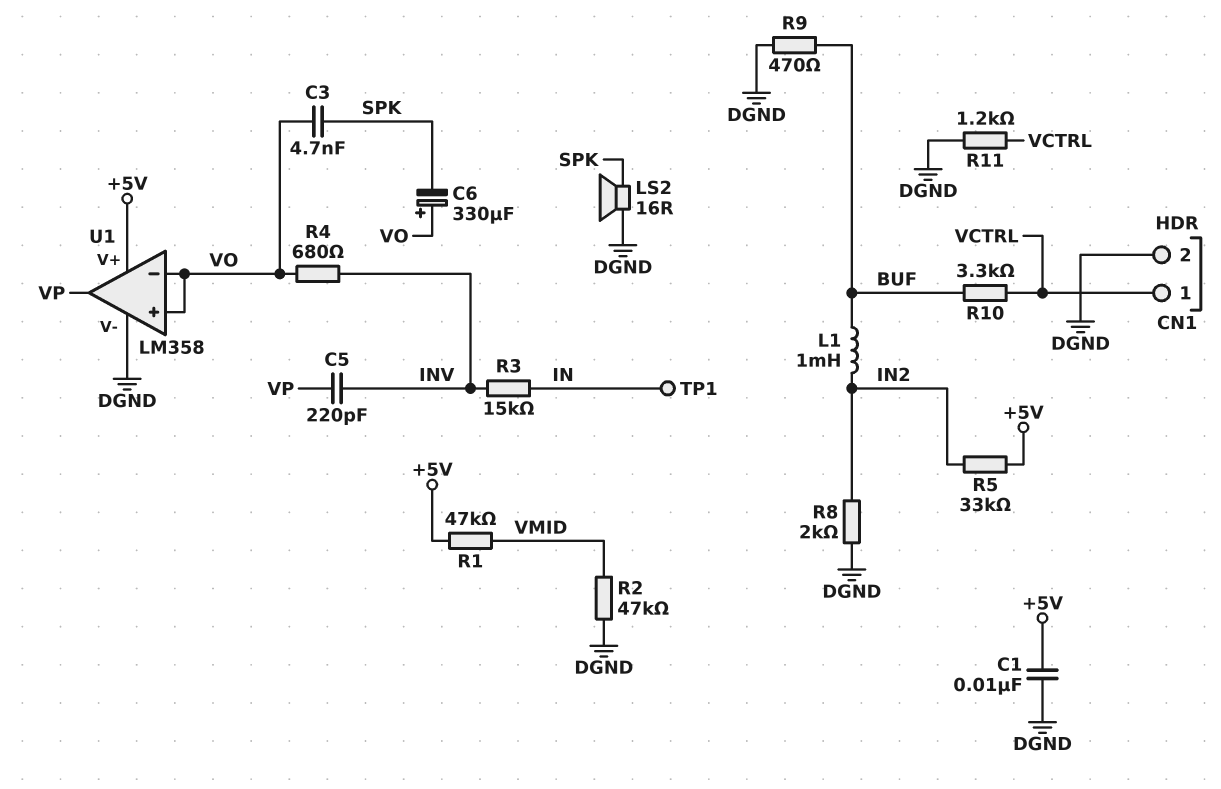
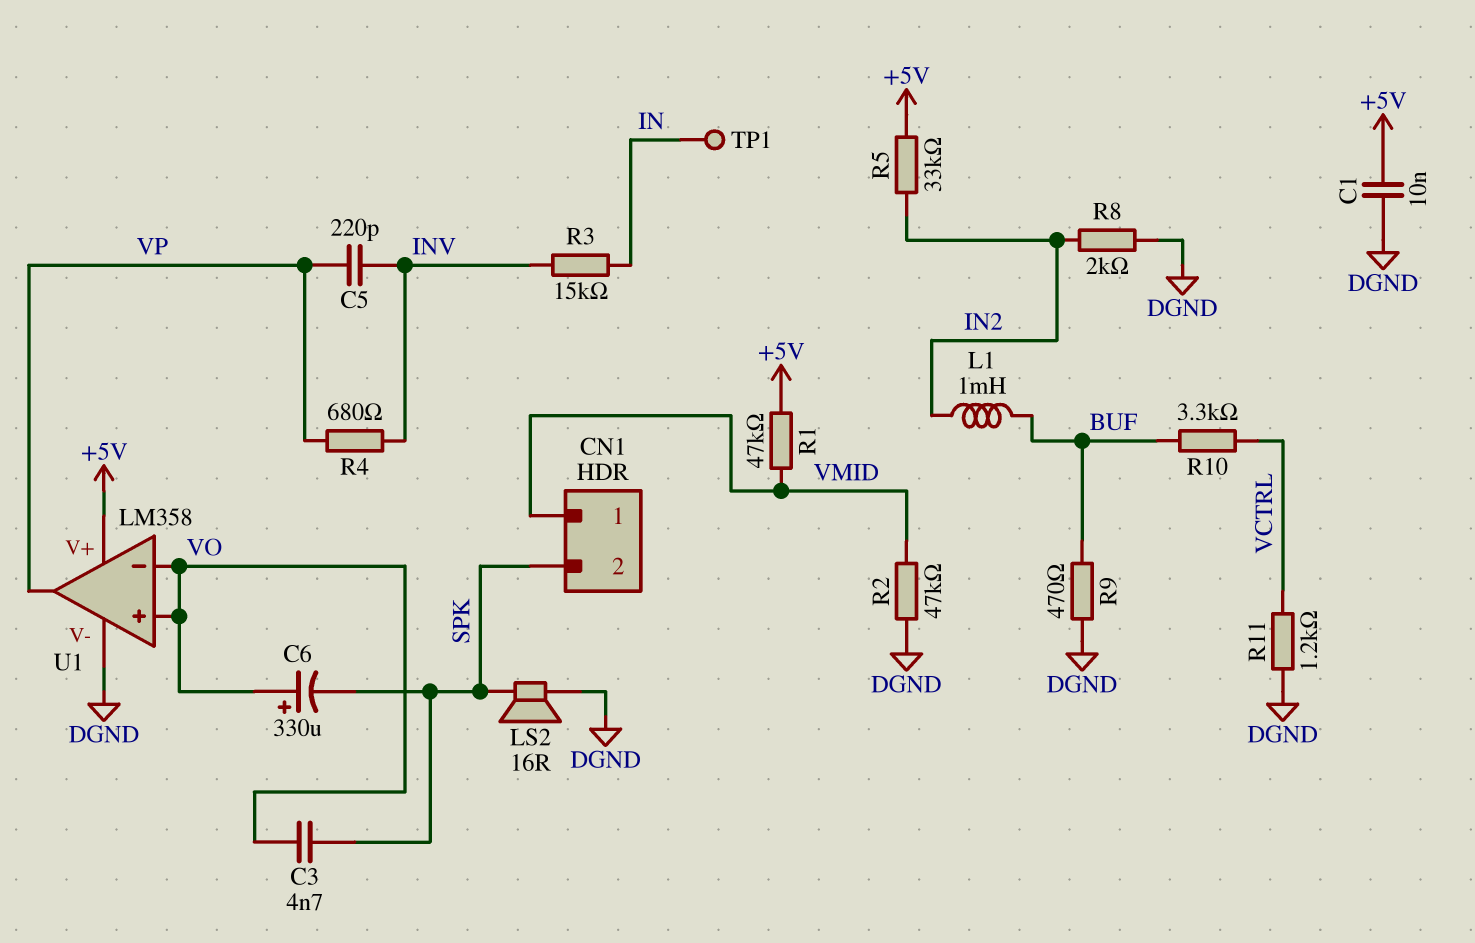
CN1 pin 1: VCTRL -> VMID
CN1 pin 2: DGND -> SPK
R4: 680 (INV, VO) -> 680 (INV, VP)

